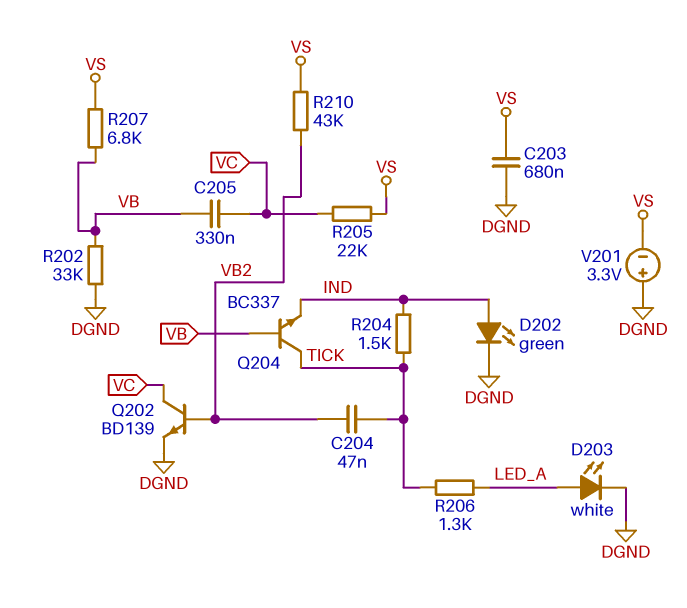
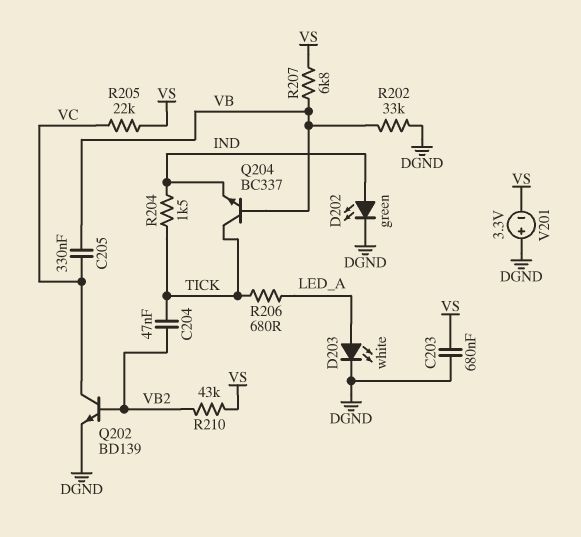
R206: 1.3k (LED_A, TICK) -> 680 (LED_A, TICK)

